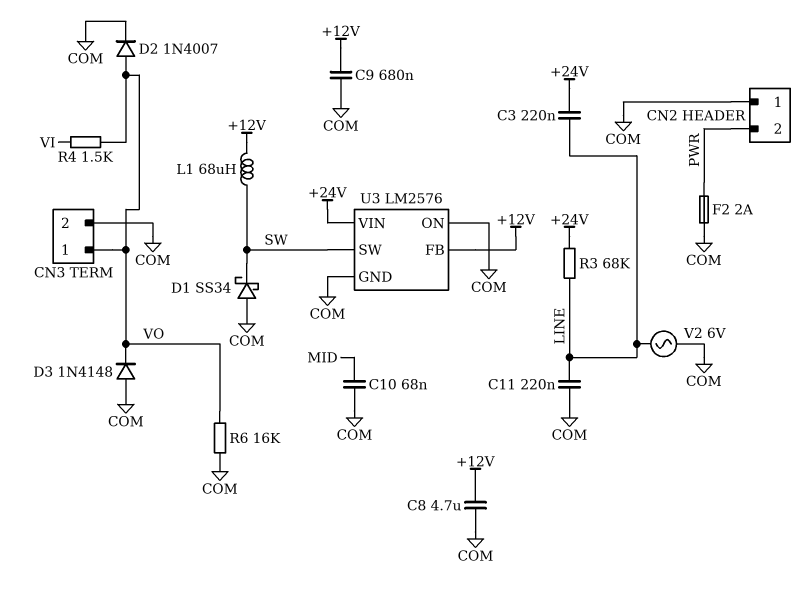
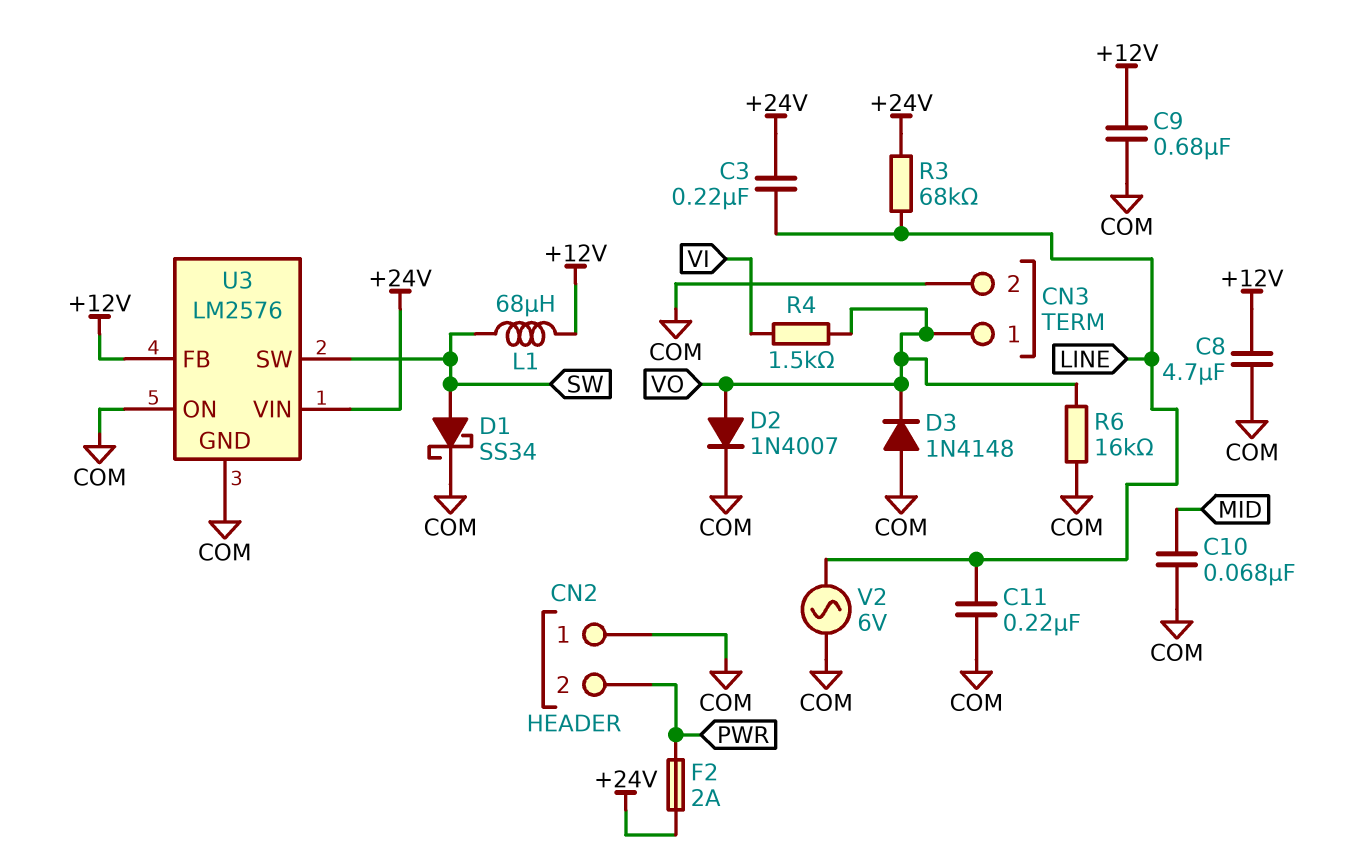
D1: schottky SS34 (A COM, K SW) -> schottky SS34 (A SW, K COM)
F2: 2A (COM, PWR) -> 2A (+24V, PWR)

